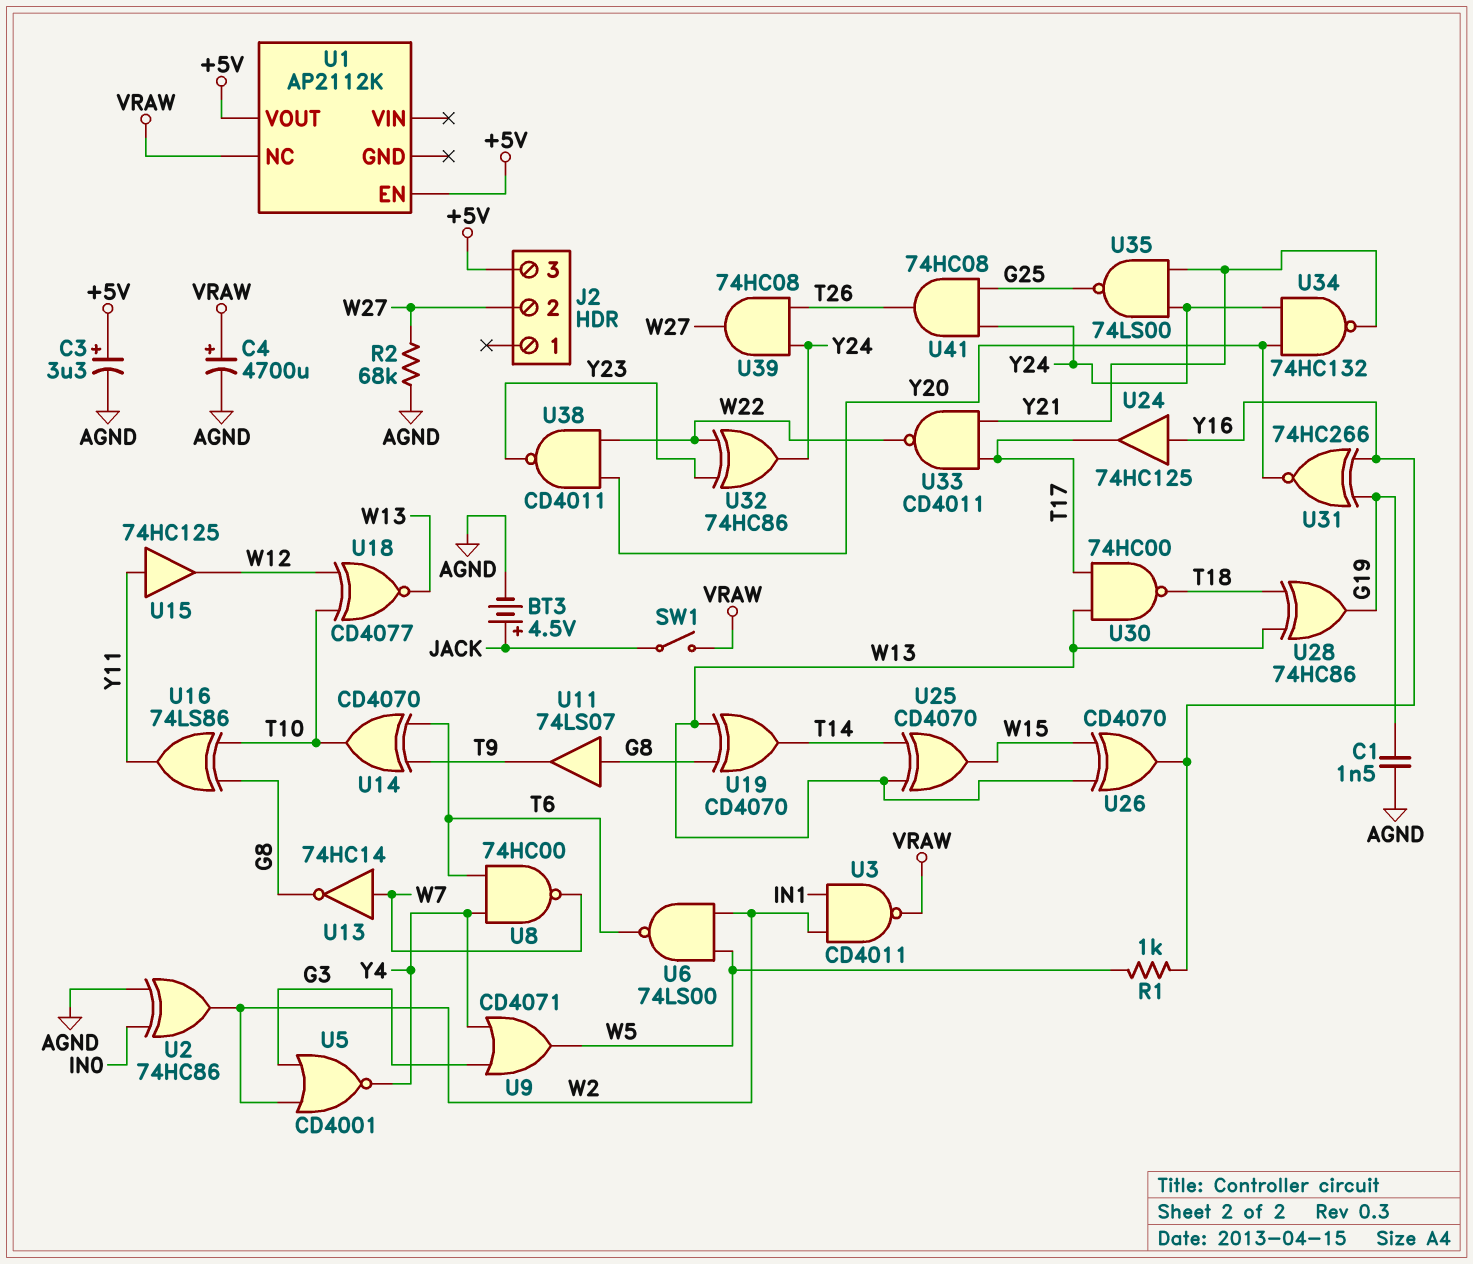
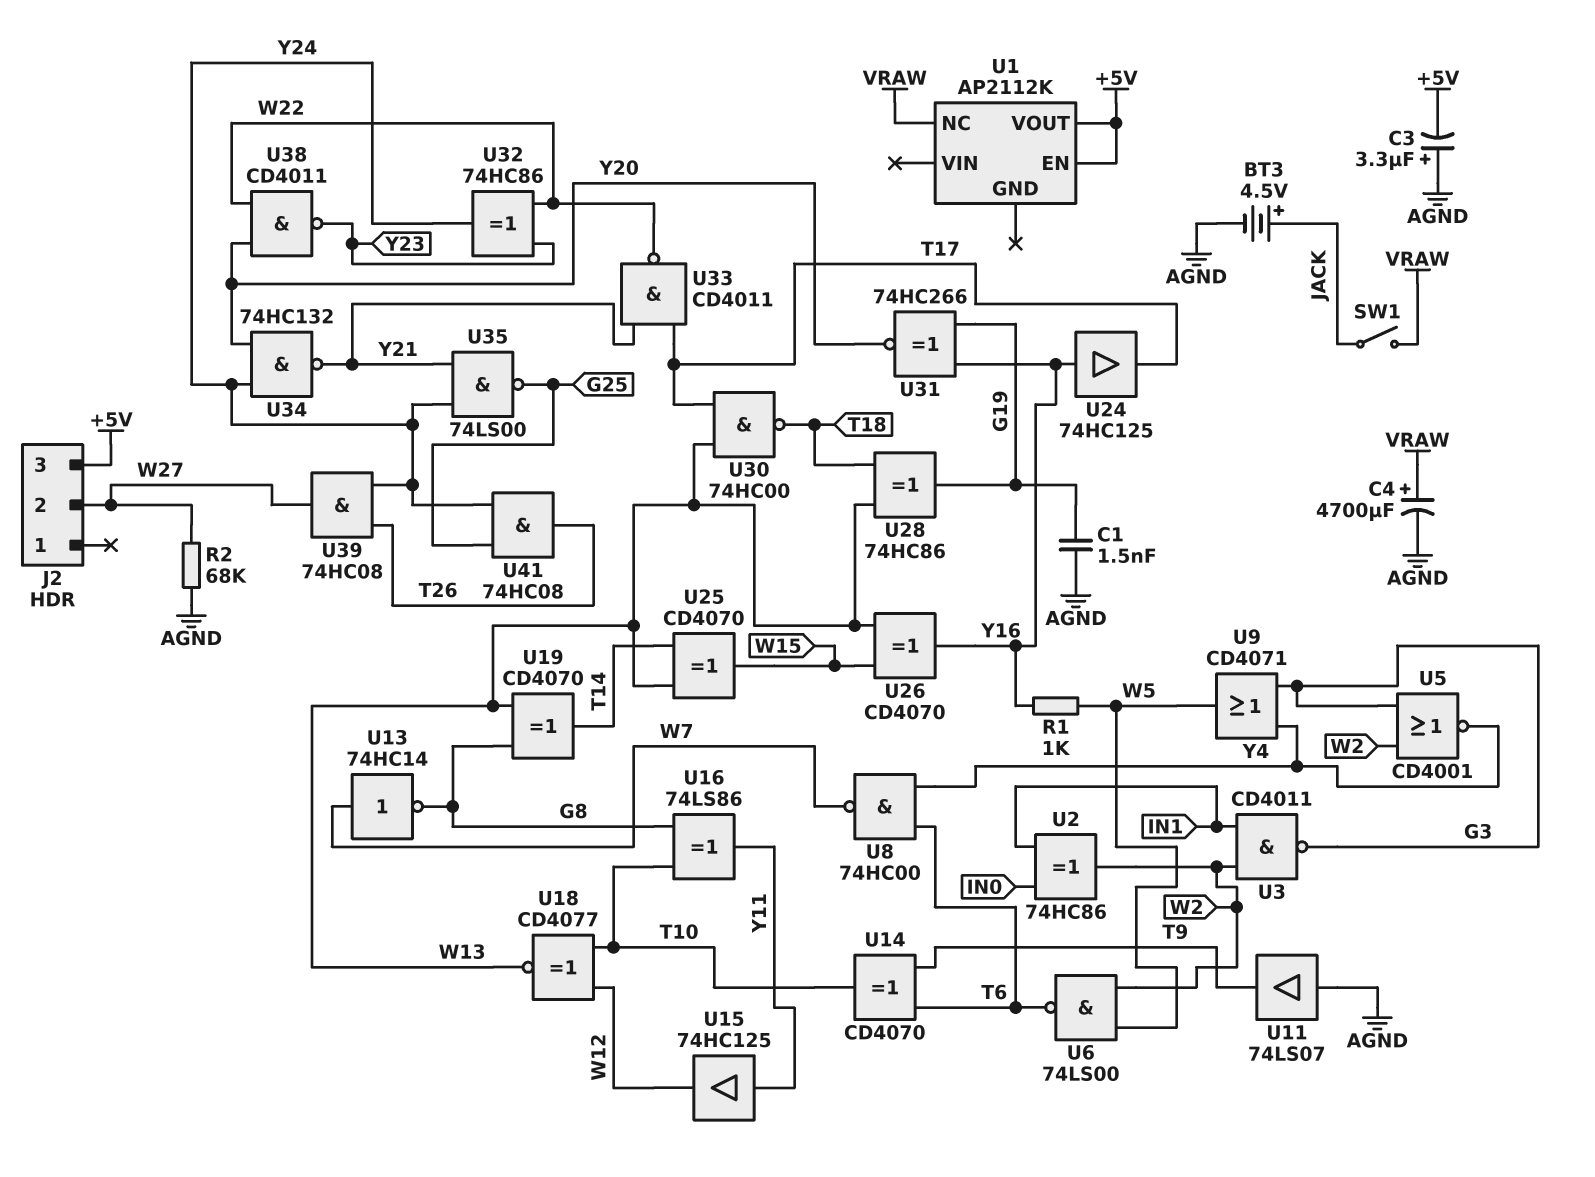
C3: 3.3uF (plus +5V, minus AGND) -> 3.3uF (plus AGND, minus +5V)
U2: XOR 74HC86 (in AGND, in IN0, out W2) -> XOR 74HC86 (in IN0, in IN1, out W2)
U3: NAND CD4011 (in IN1, in W2, out VRAW) -> NAND CD4011 (in IN1, in W2, out G3)
U11: buffer 74LS07 (in G8, out T9) -> buffer 74LS07 (in AGND, out T9)

